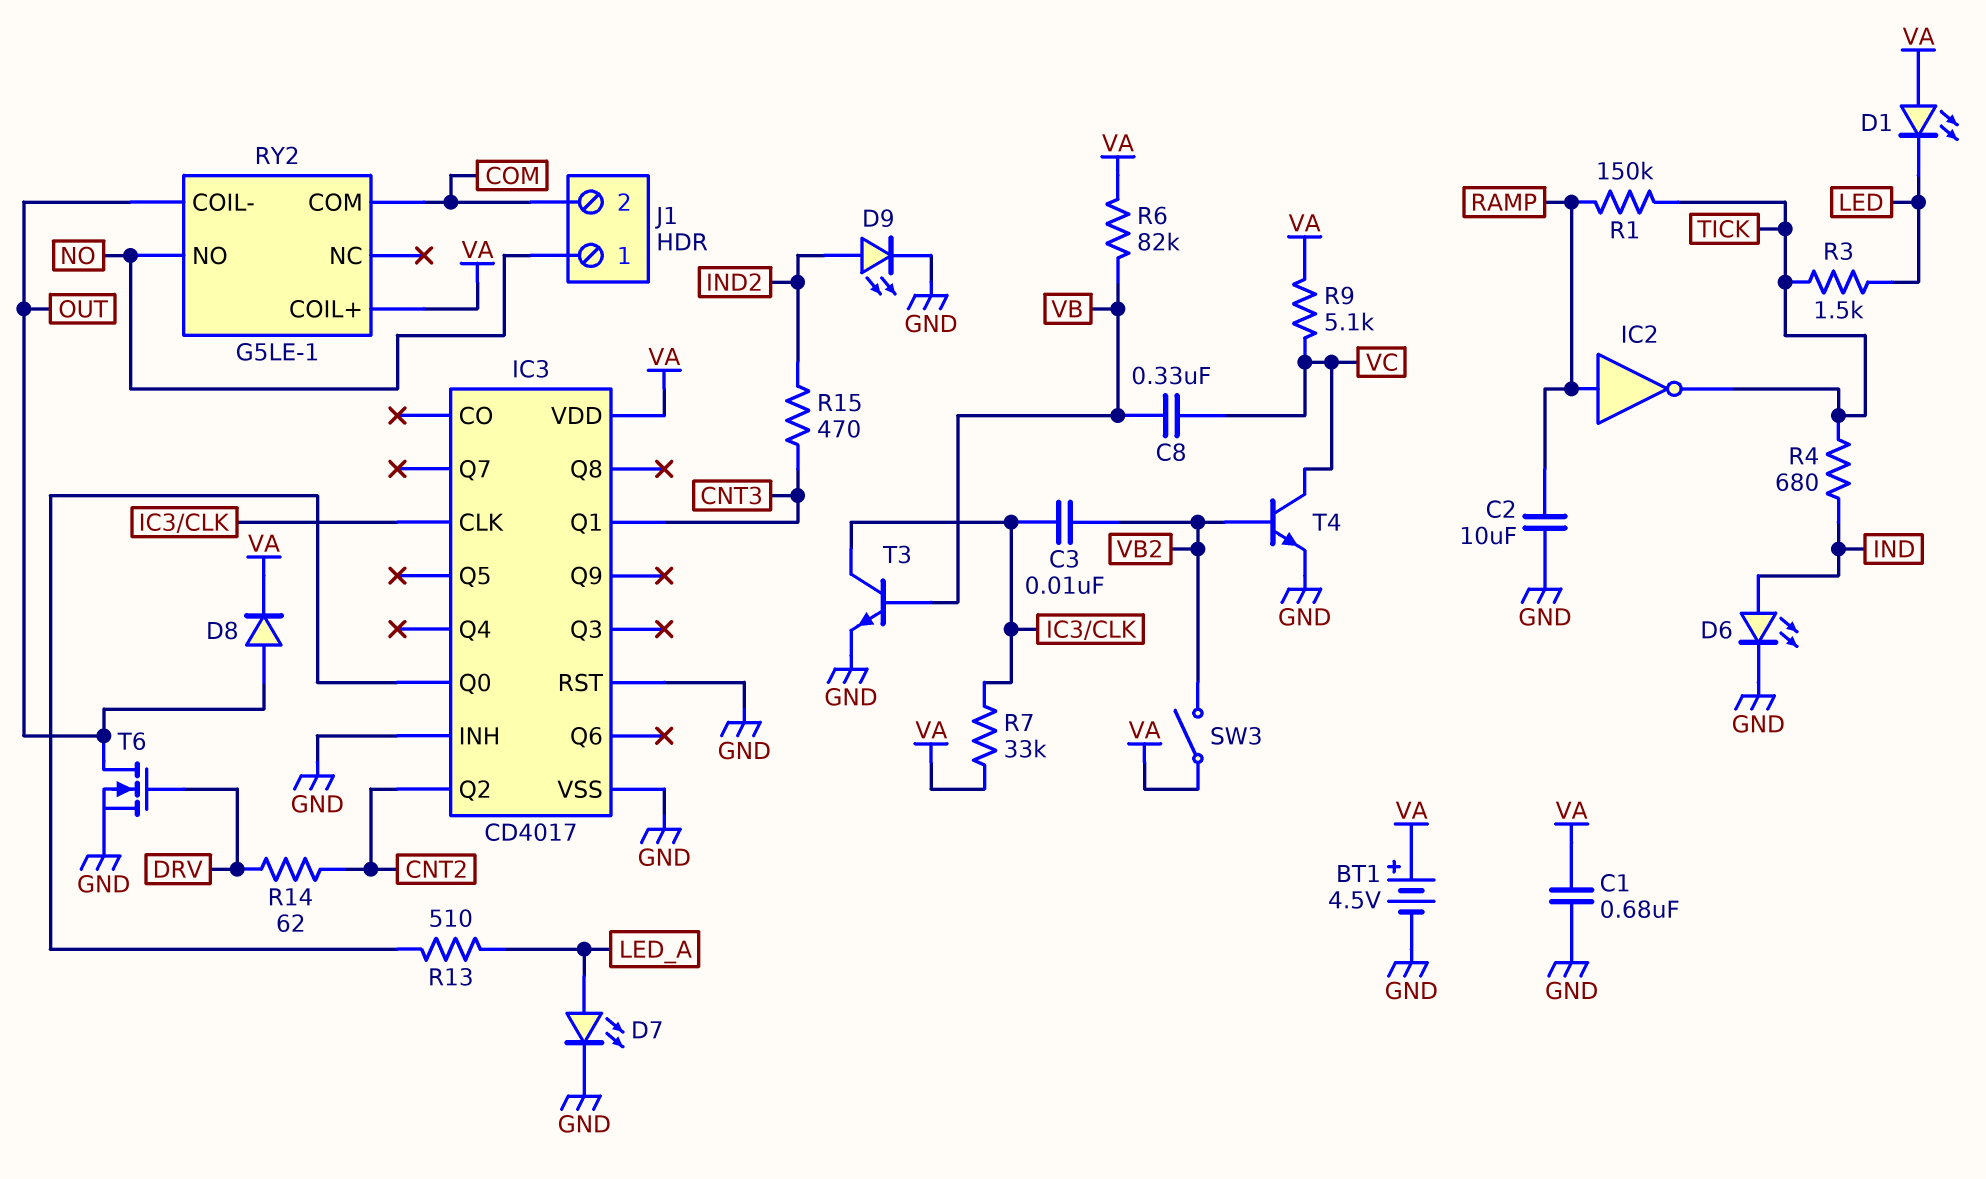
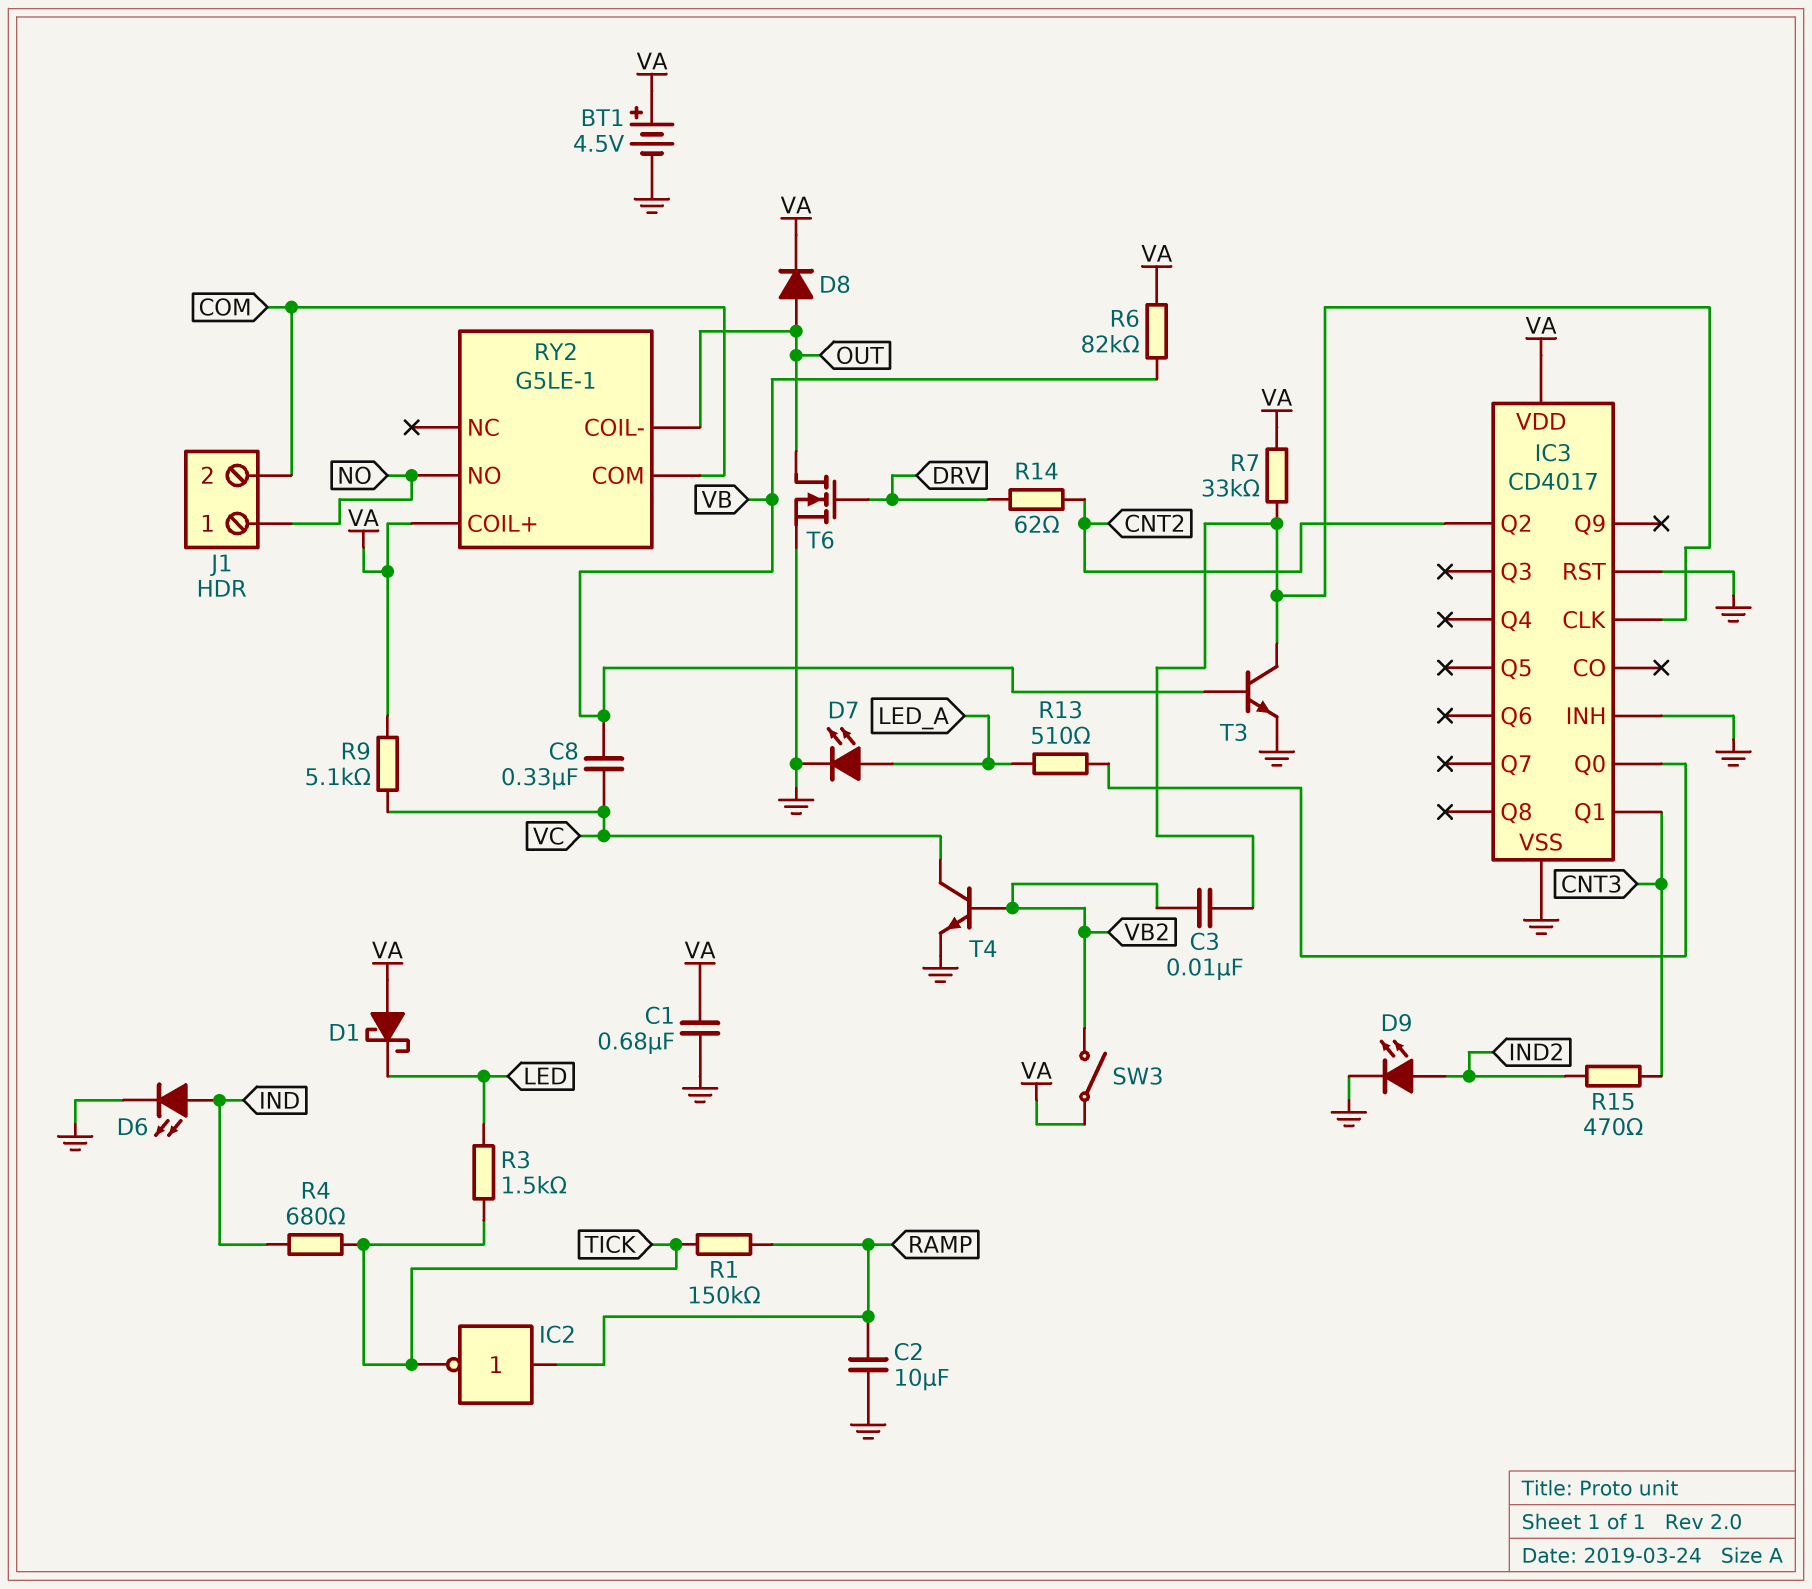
D1: LED (A VA, K LED) -> schottky (A VA, K LED)

